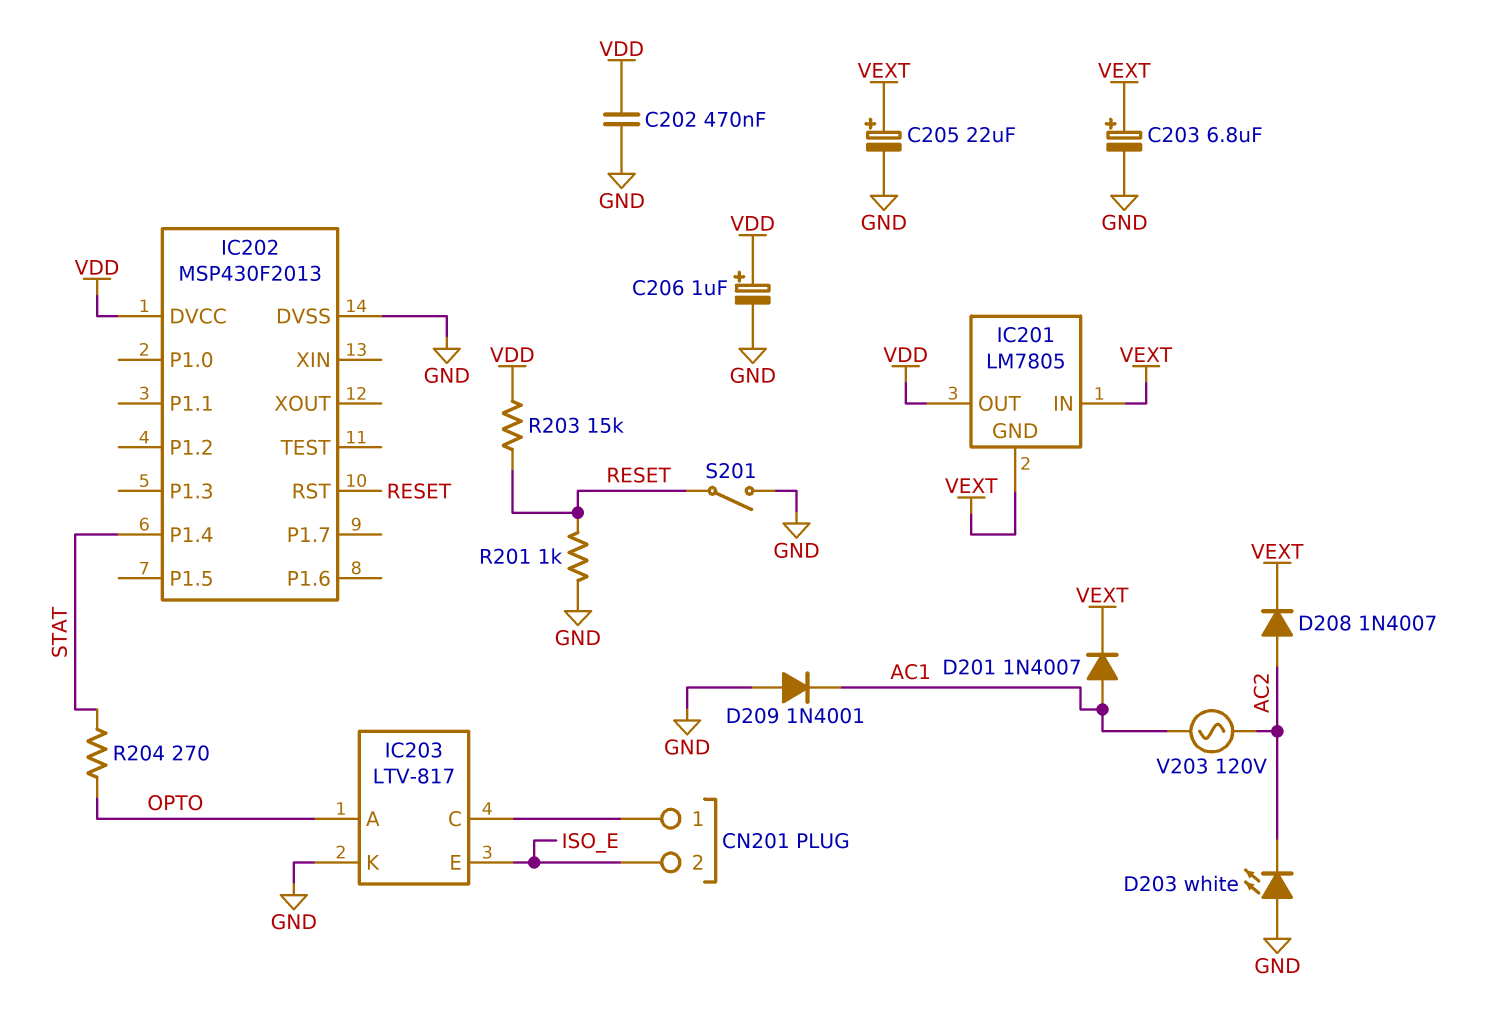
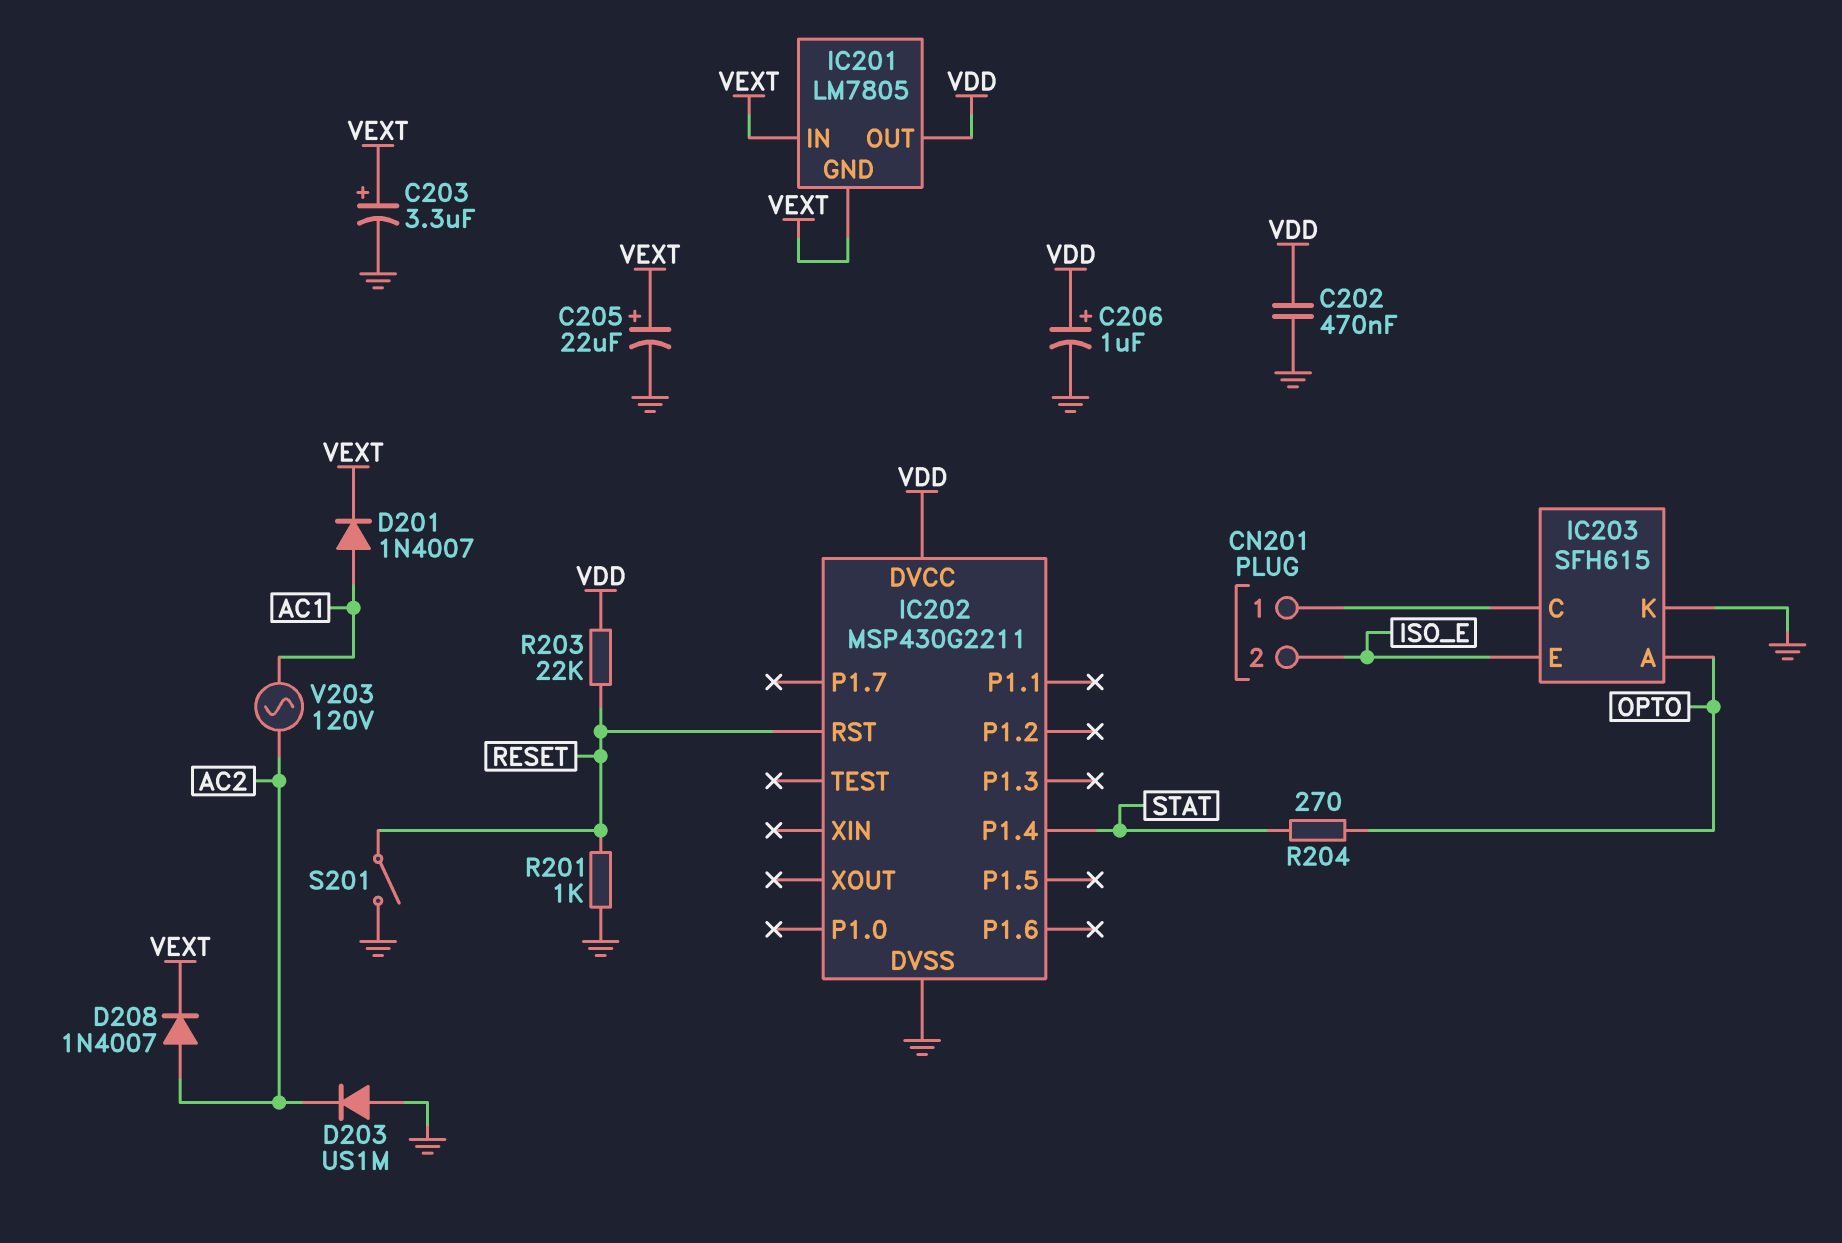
C203: 6.8uF (plus VEXT, minus GND) -> 3.3uF (plus VEXT, minus GND)
D203: LED white (A GND, K AC2) -> diode US1M (A GND, K AC2)
D209: diode 1N4001 (A GND, K AC1) -> none
IC202: MSP430F2013 -> MSP430G2211
IC203: LTV-817 -> SFH615
R203: 15k (RESET, VDD) -> 22k (RESET, VDD)

